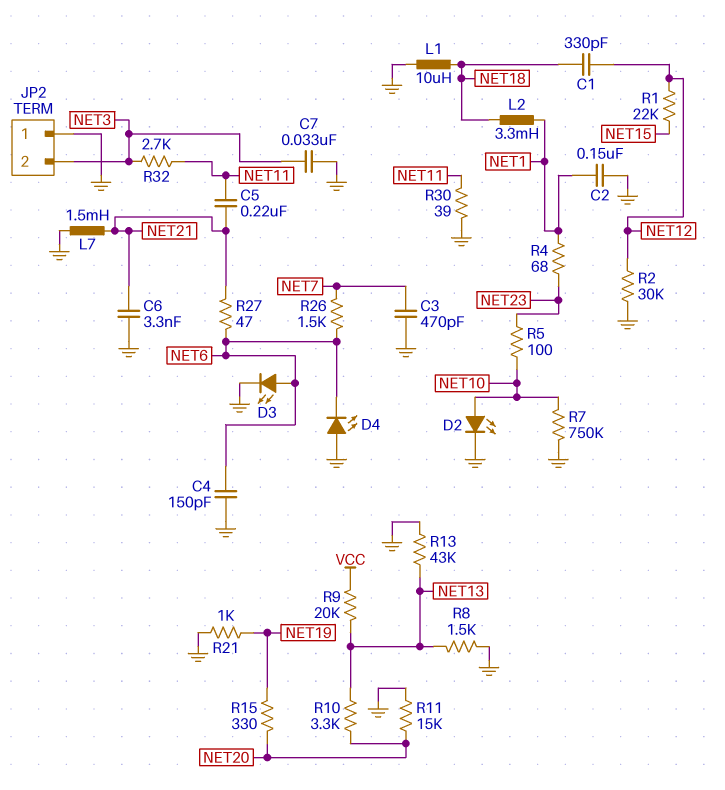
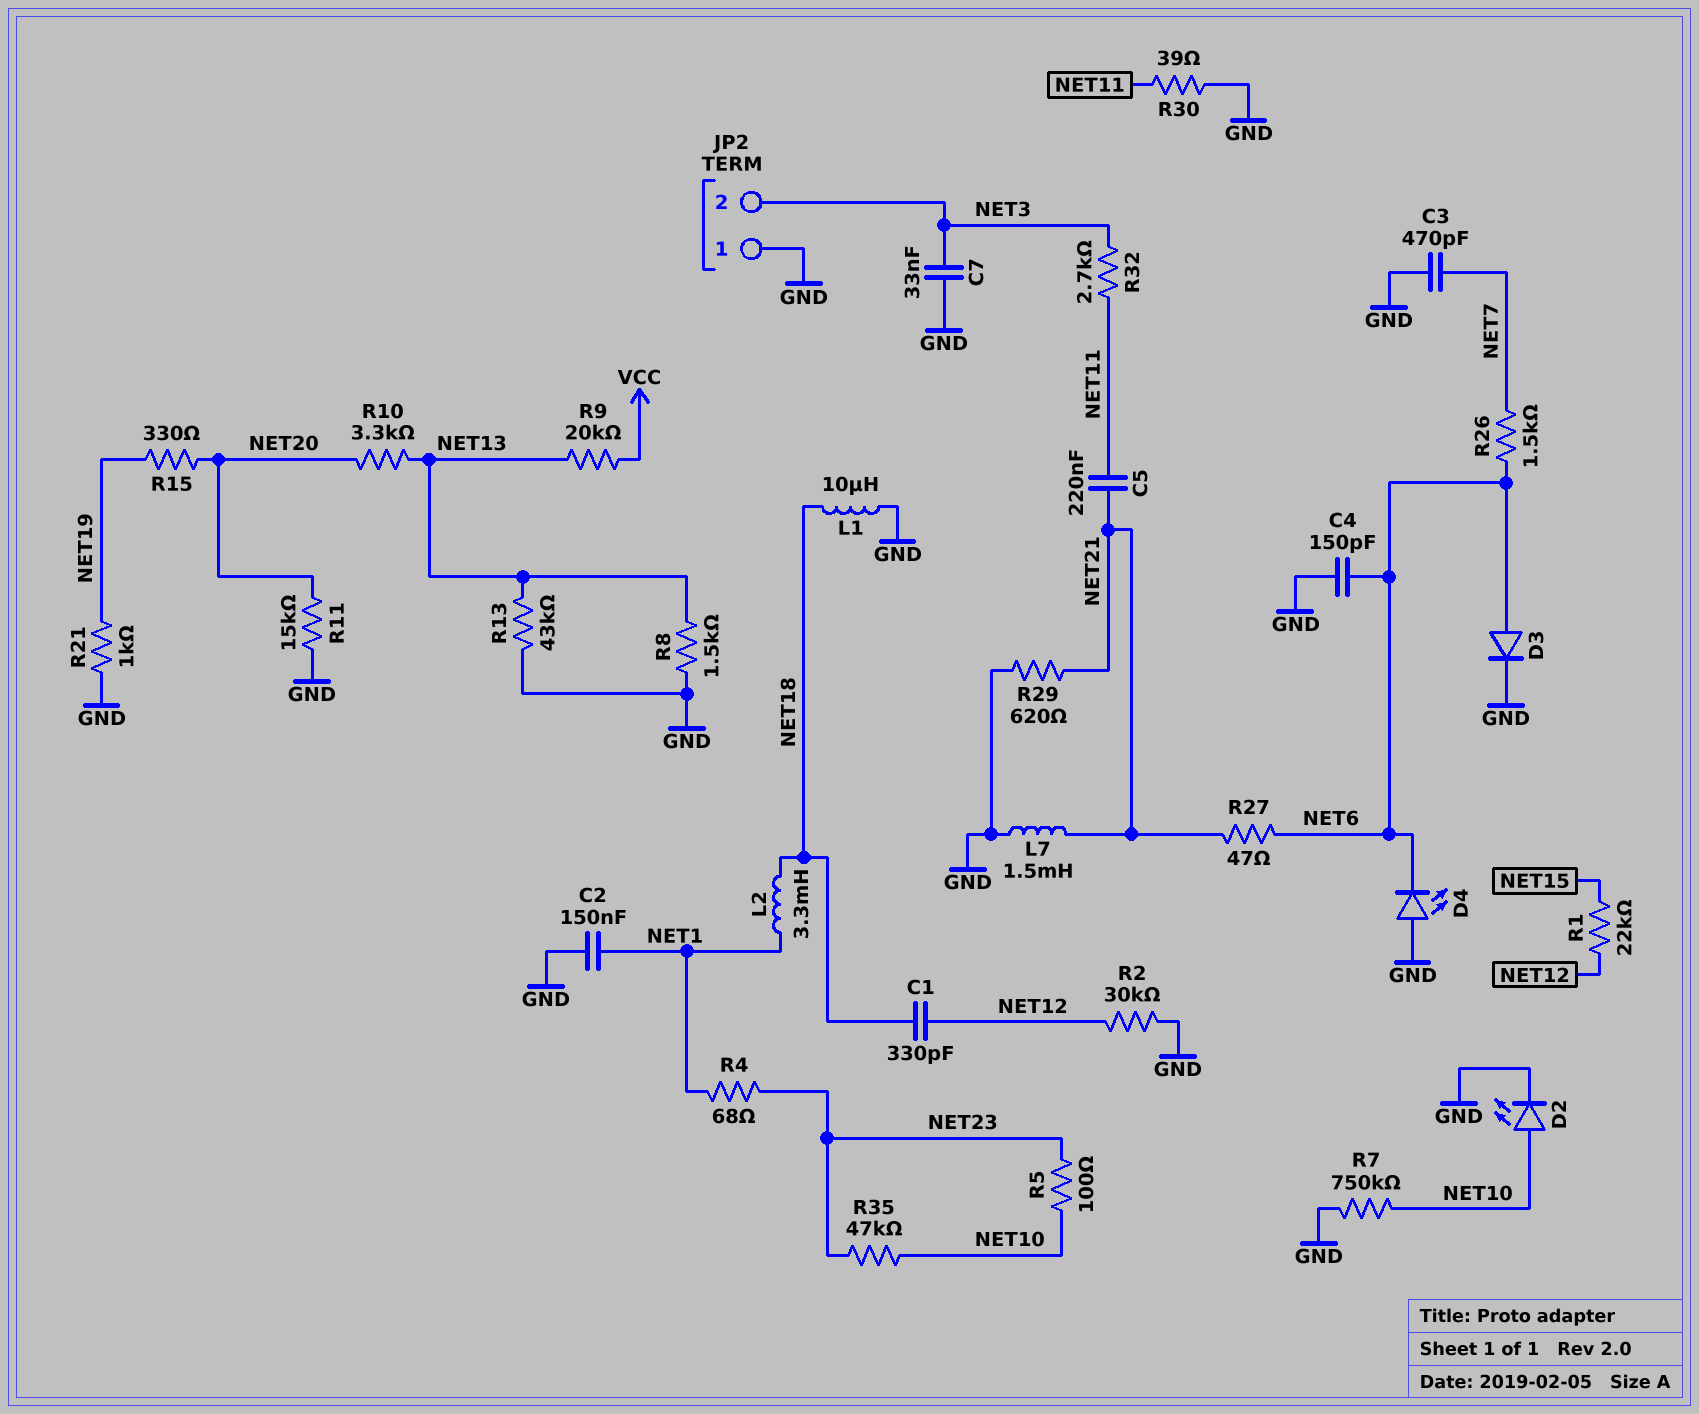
C6: 3.3nF (GND, NET21) -> none
D3: LED (A NET6, K GND) -> diode (A NET6, K GND)
R29: none -> 620 (GND, NET21)
R35: none -> 47k (NET10, NET23)

